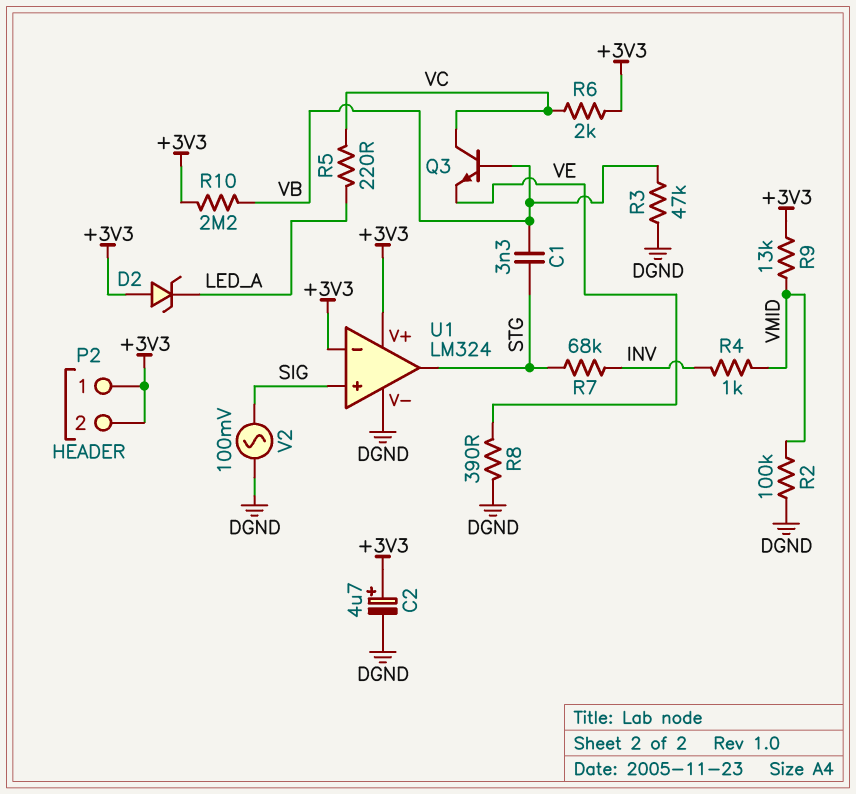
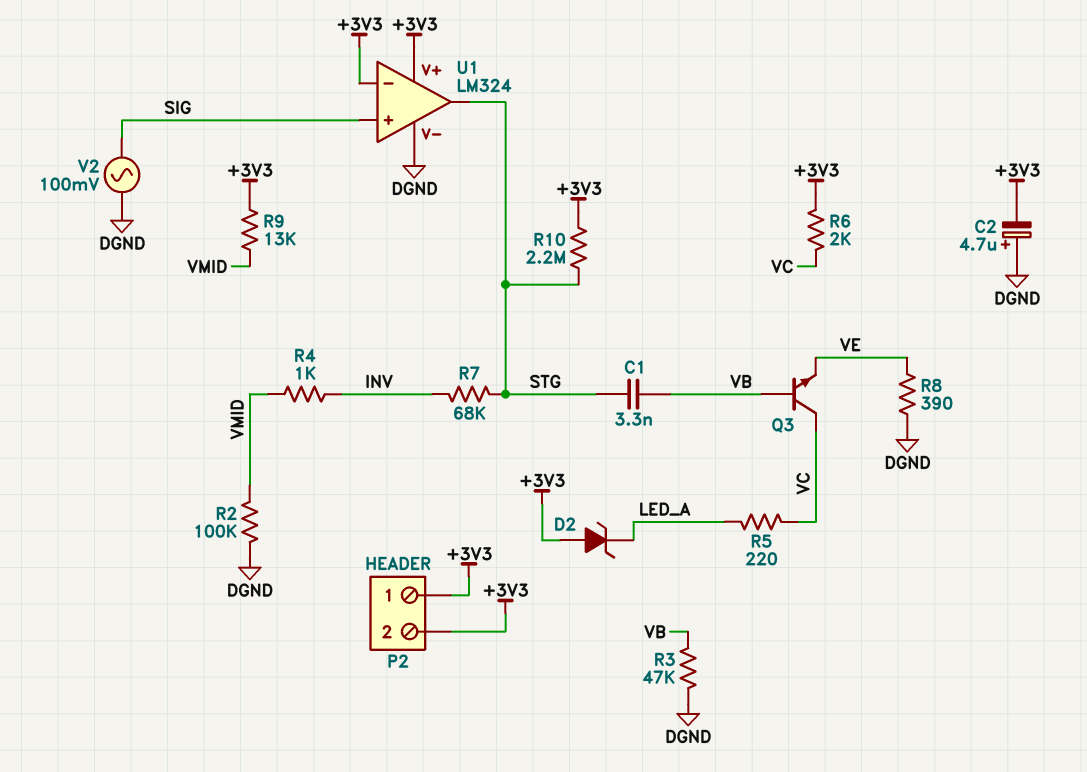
C2: 4.7uF (plus +3V3, minus DGND) -> 4.7uF (plus DGND, minus +3V3)
R10: 2.2M (+3V3, VB) -> 2.2M (+3V3, STG)

